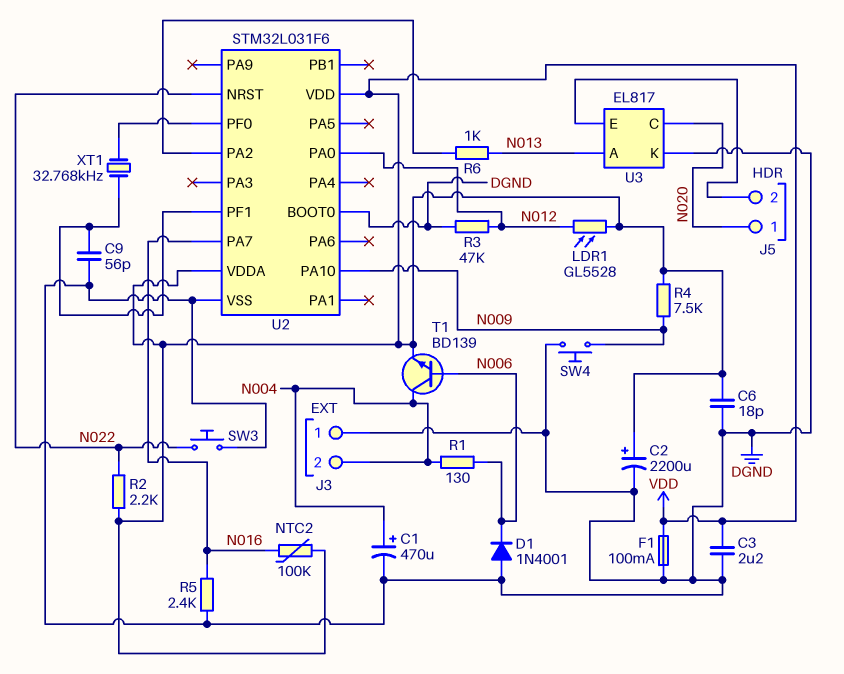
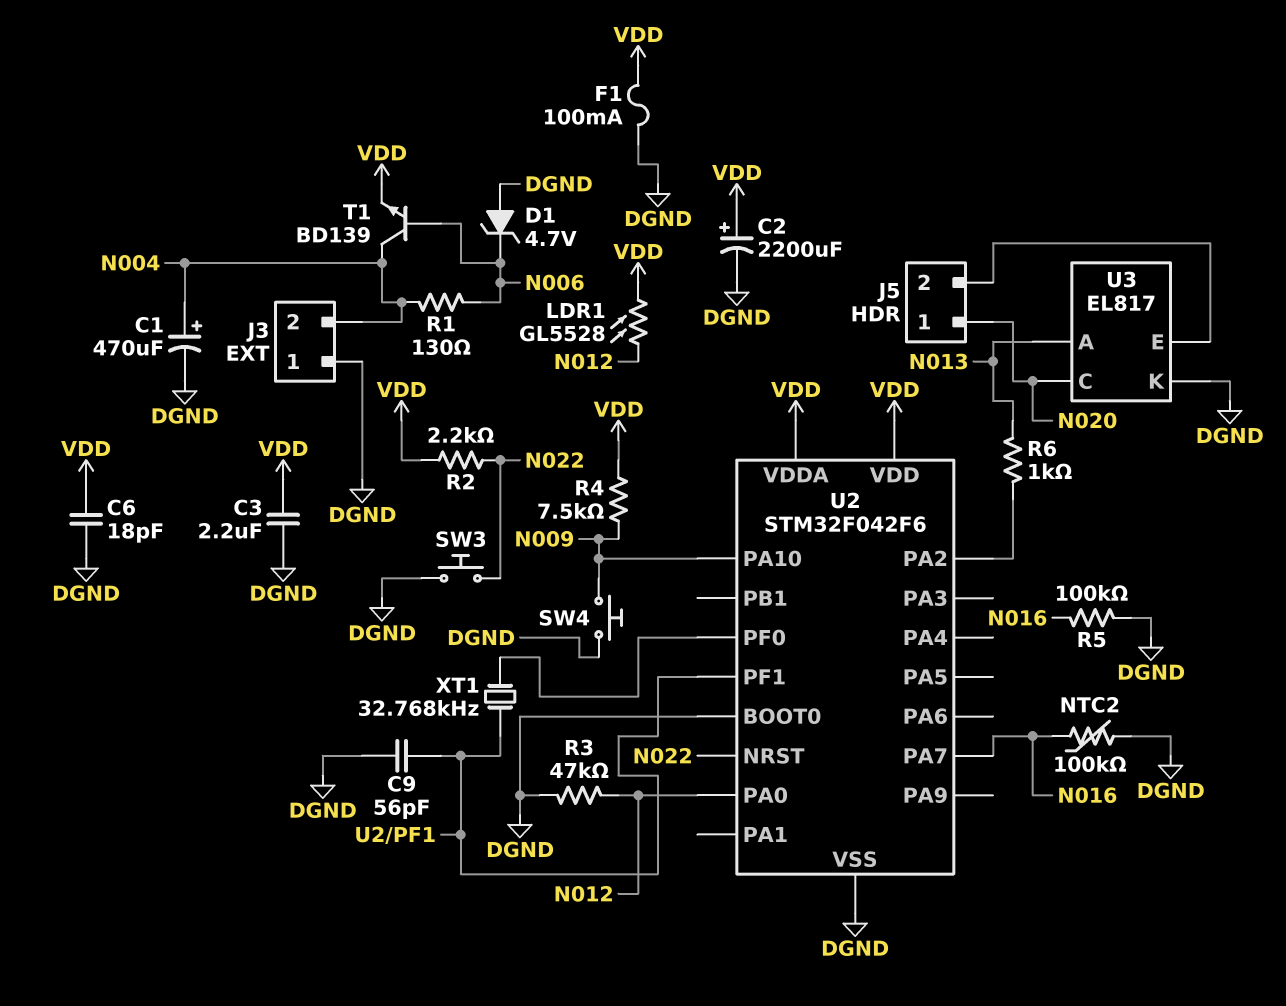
D1: diode 1N4001 (A DGND, K N006) -> zener 4.7V (A DGND, K N006)
NTC2: 100k (N016, VDD) -> 100k (DGND, N016)
R5: 2.4k (DGND, N016) -> 100k (DGND, N016)
U2: STM32L031F6 -> STM32F042F6

